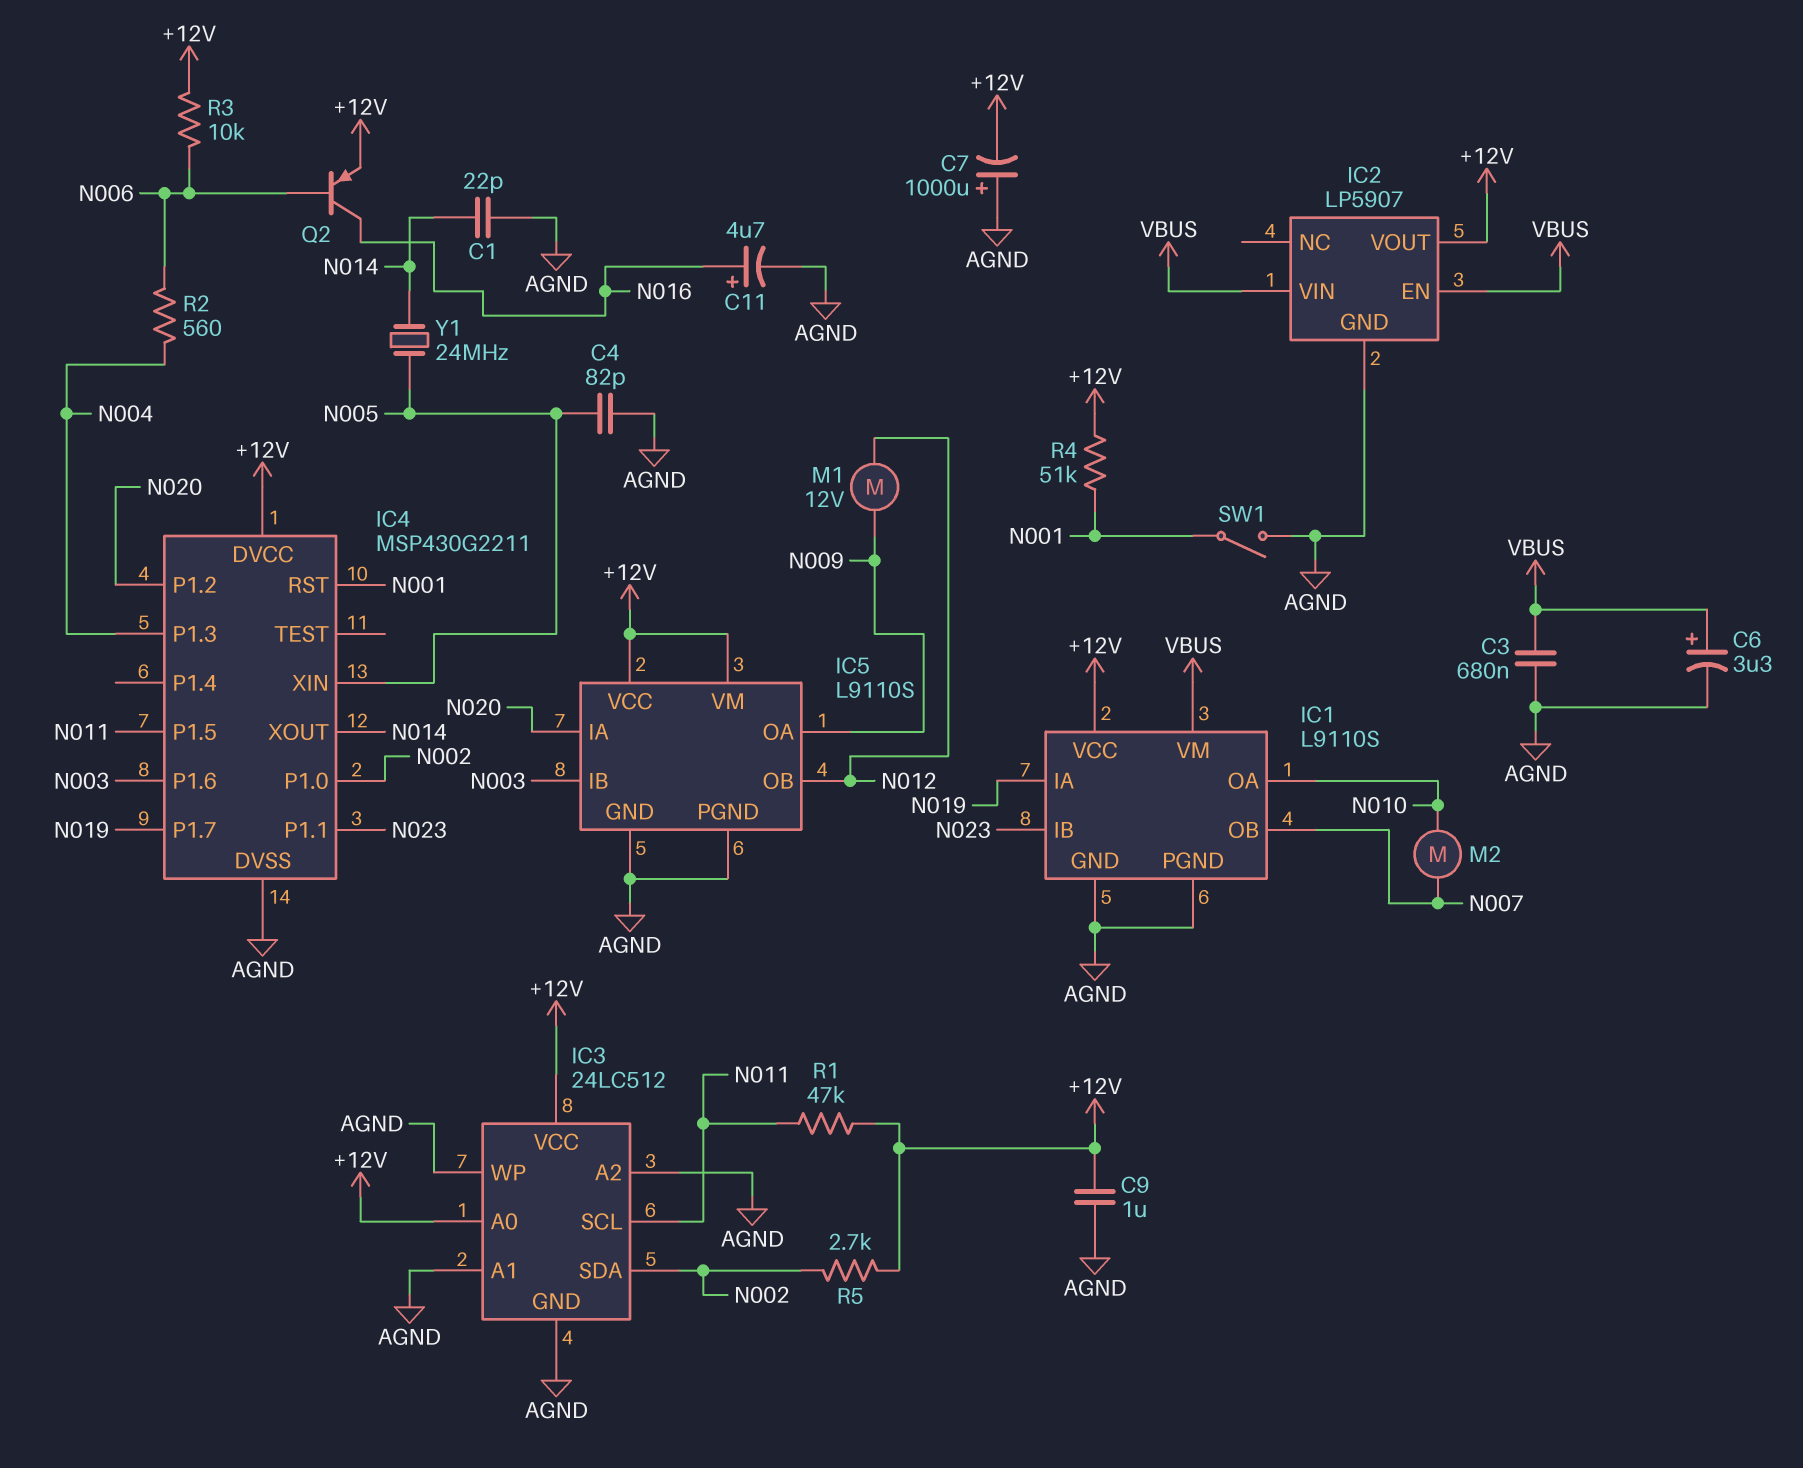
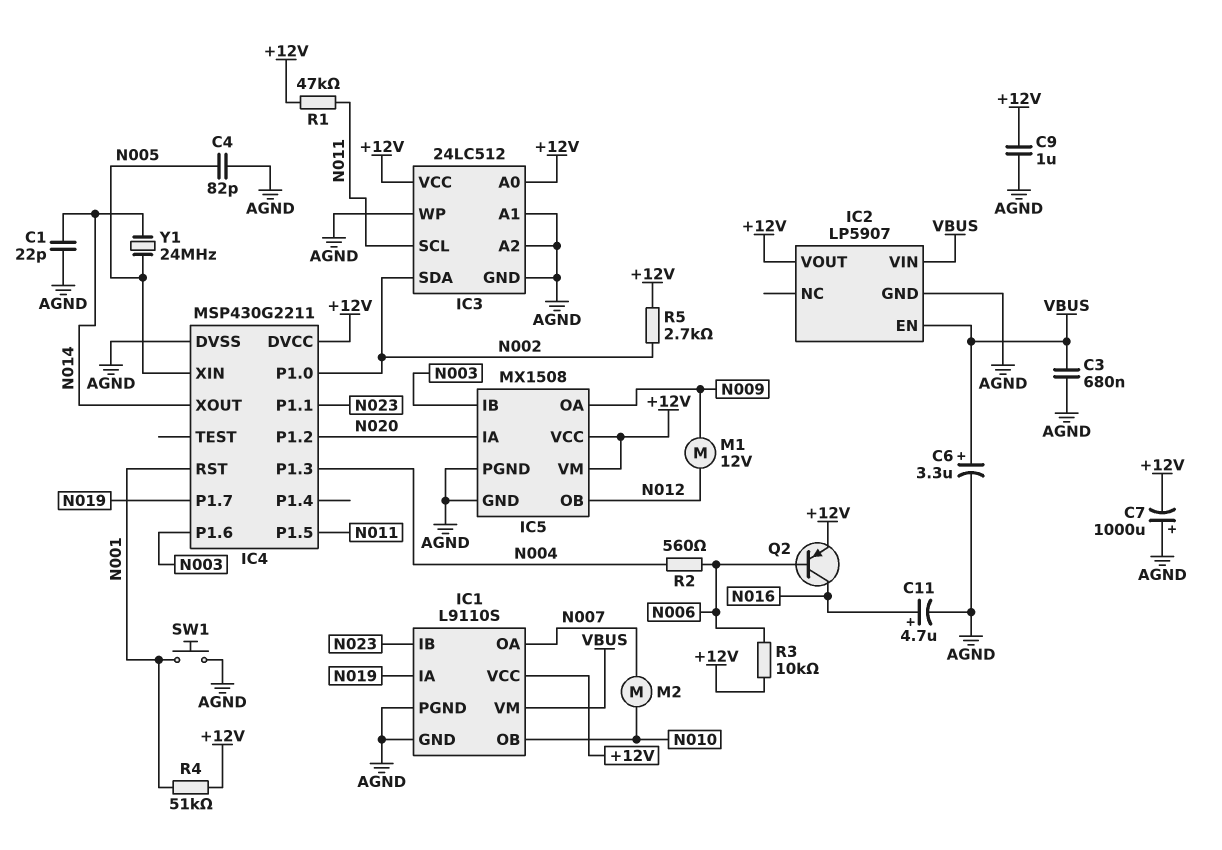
IC1 pin OA: N010 -> N007
IC1 pin OB: N007 -> N010
IC5: L9110S -> MX1508
SW1: switch (AGND, N001) -> button (AGND, N001)

